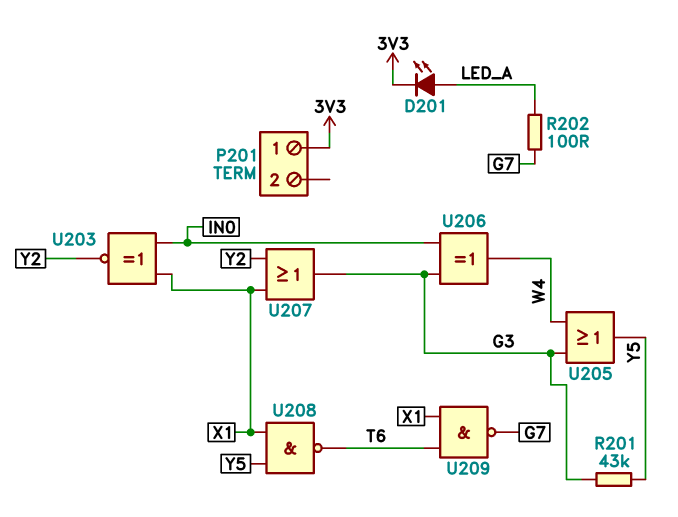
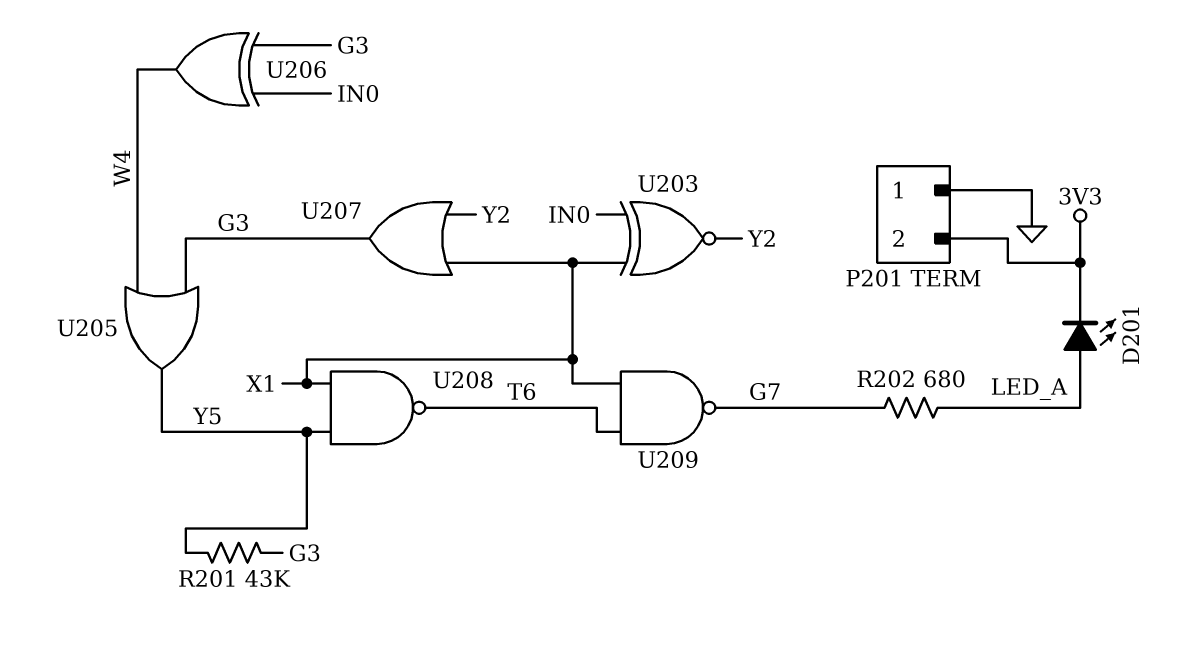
P201 pin 1: 3V3 -> GND
P201 pin 2: none -> 3V3
R202: 100 (G7, LED_A) -> 680 (G7, LED_A)

